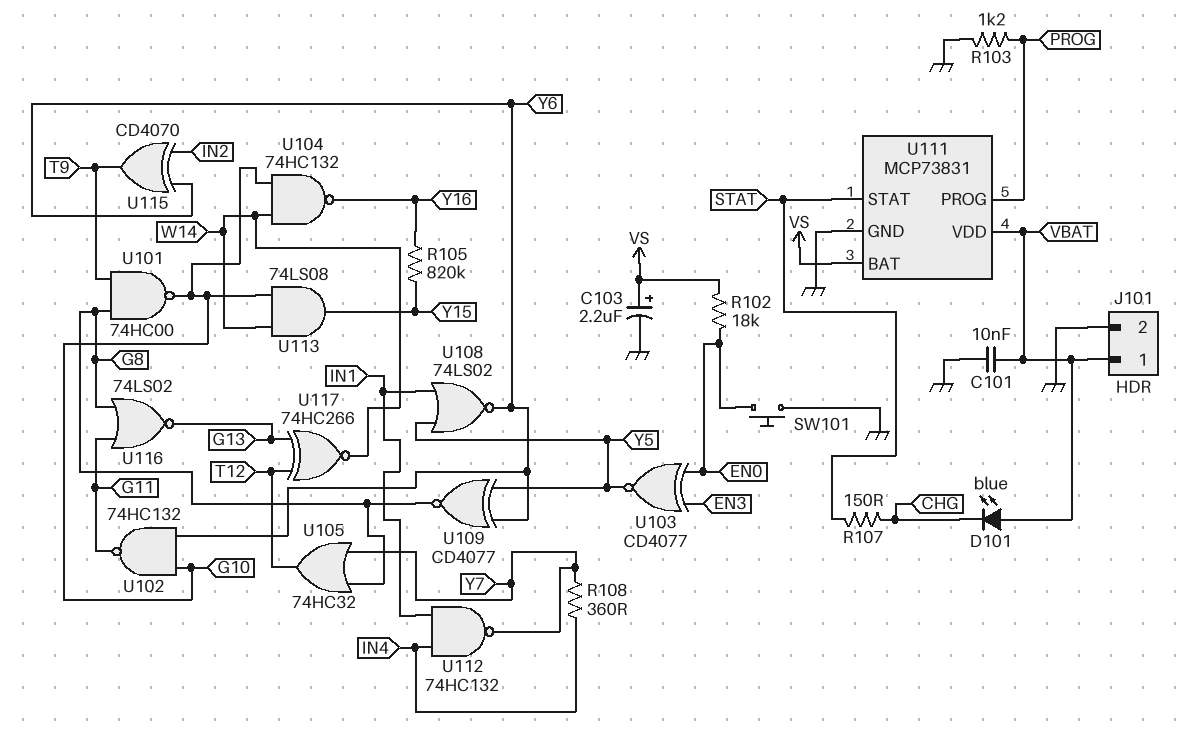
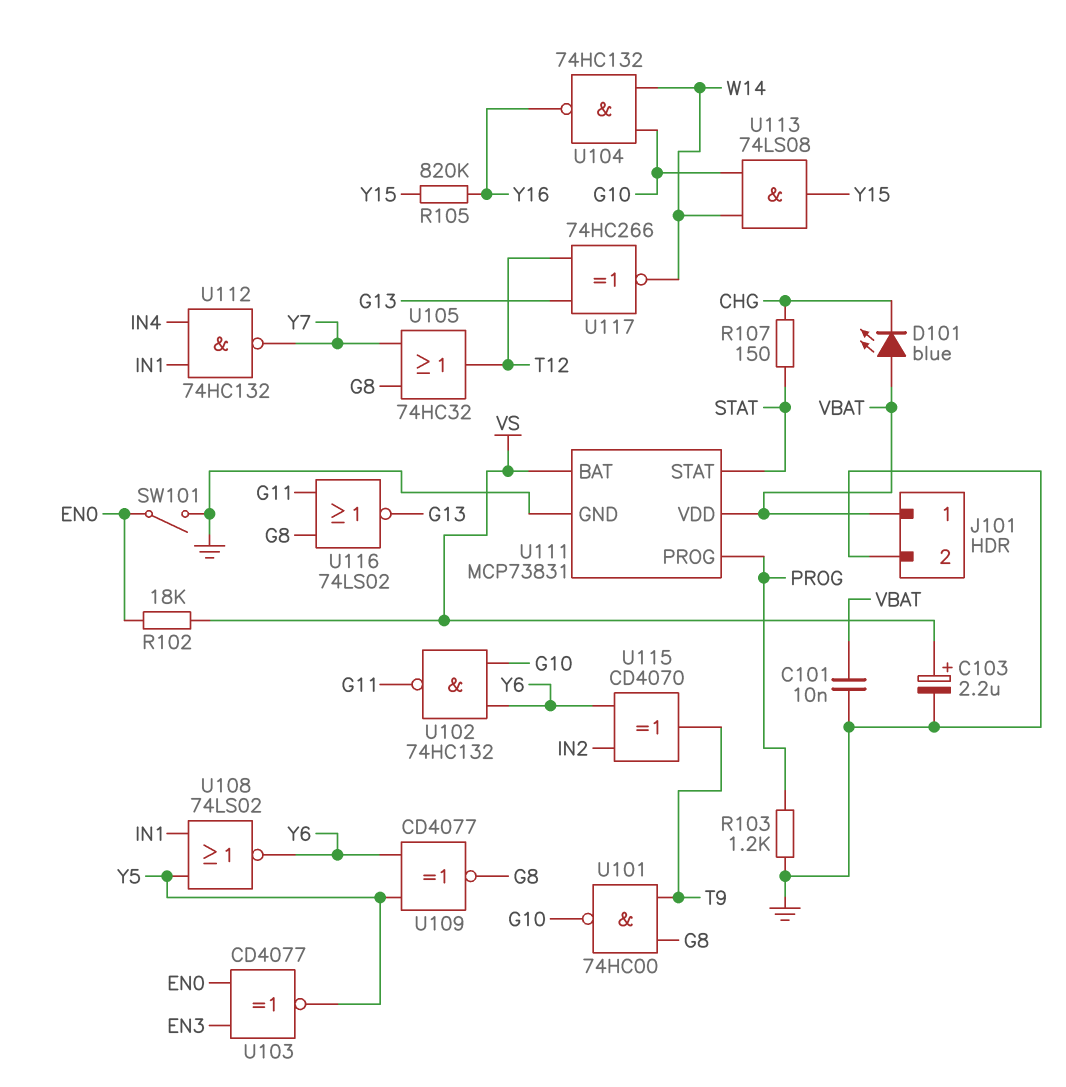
R108: 360 (IN4, Y7) -> none
SW101: button (EN0, GND) -> switch (EN0, GND)

